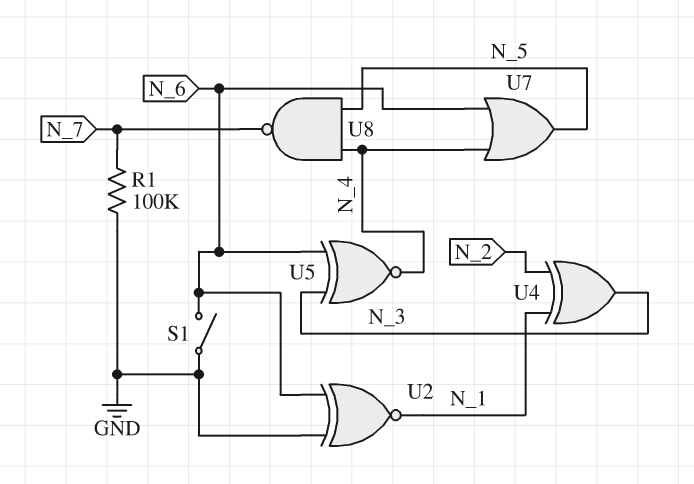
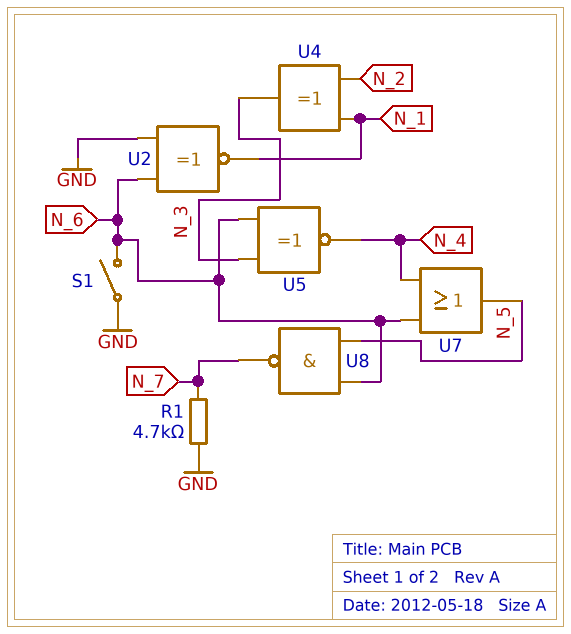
R1: 100k (GND, N_7) -> 4.7k (GND, N_7)
U8: NAND (in N_4, in N_5, out N_7) -> NAND (in N_5, in N_6, out N_7)

